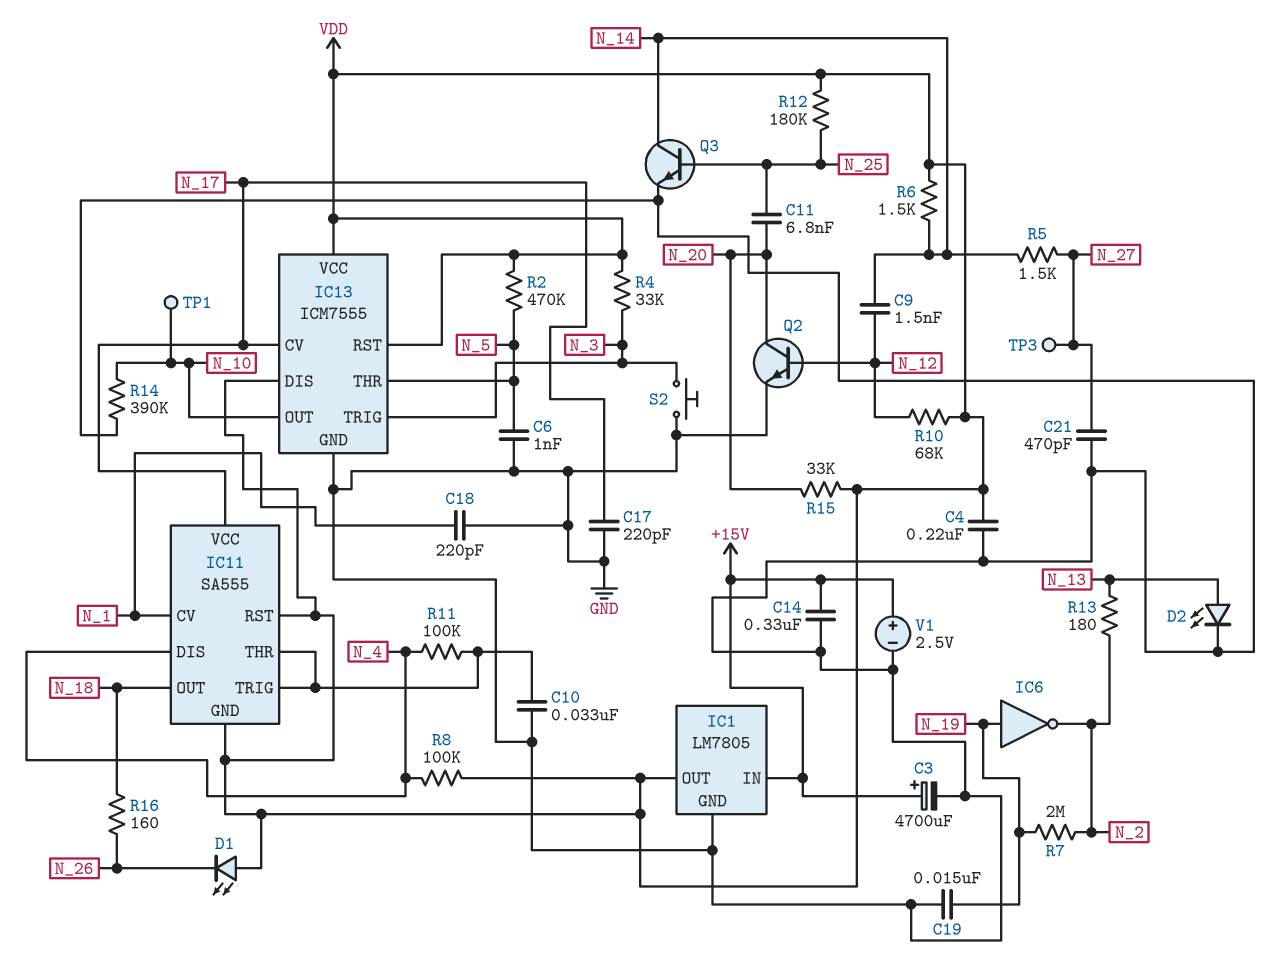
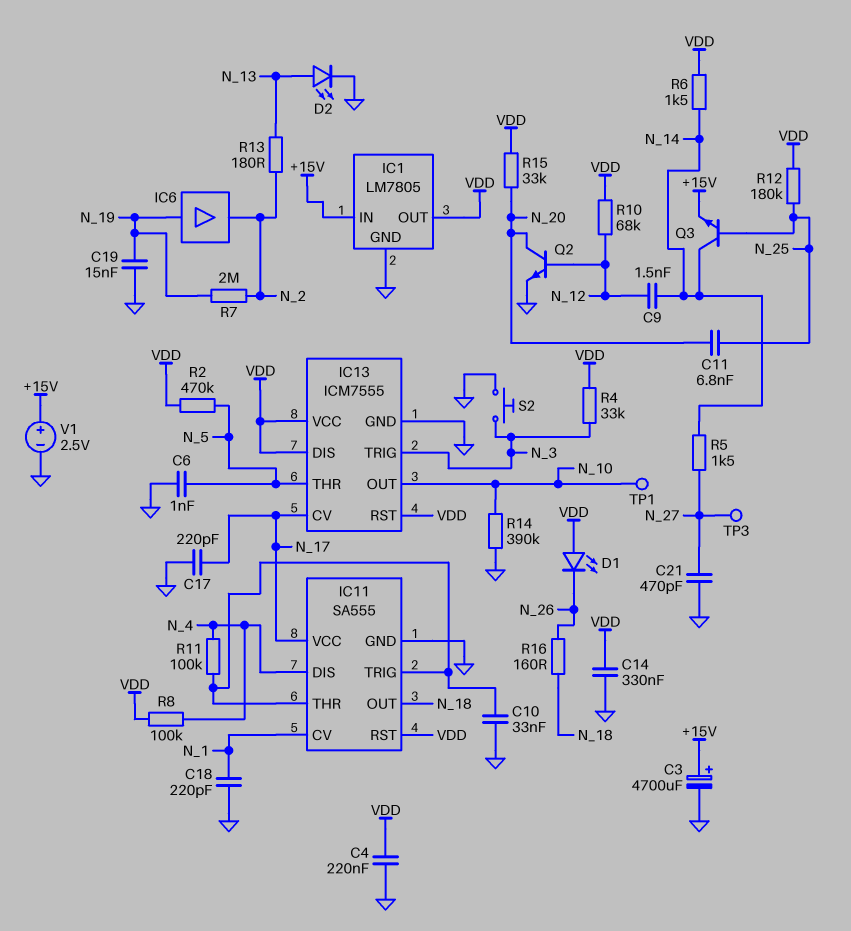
C14: 330nF (+15V, GND) -> 330nF (GND, VDD)
IC6: NOT (in N_19, out N_2) -> buffer (in N_19, out N_2)
IC11 pin GND: VDD -> GND
Q3: NPN (B N_25, C N_14, E GND) -> NPN (B N_25, C N_14, E +15V)

